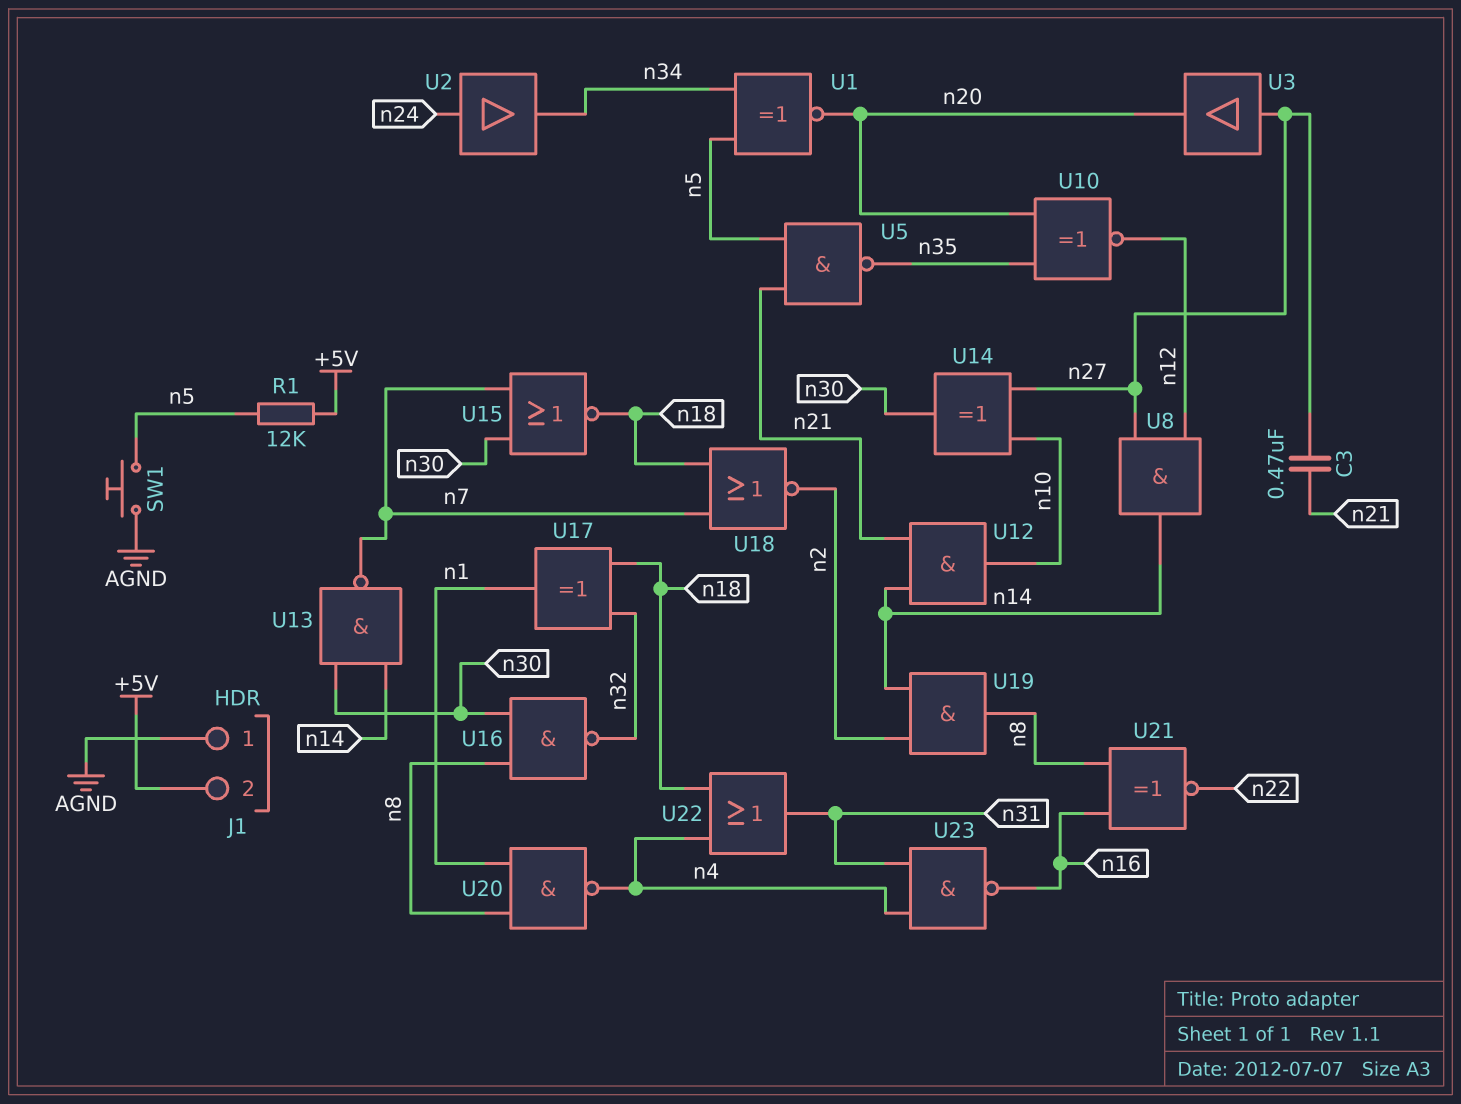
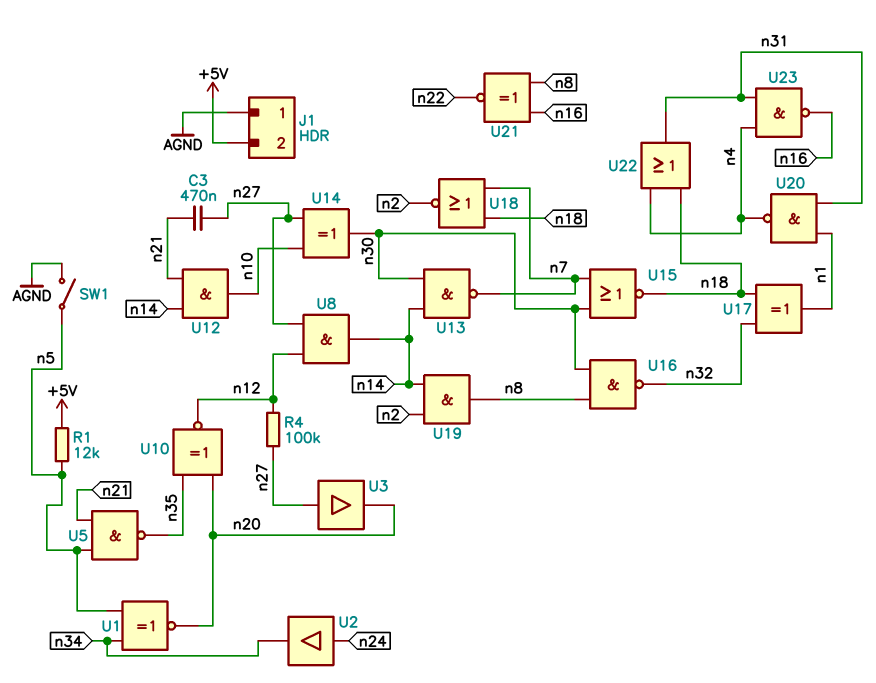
R4: none -> 100k (n12, n27)
SW1: button (AGND, n5) -> switch (AGND, n5)
U20: NAND (in n1, in n8, out n4) -> NAND (in n1, in n31, out n4)

